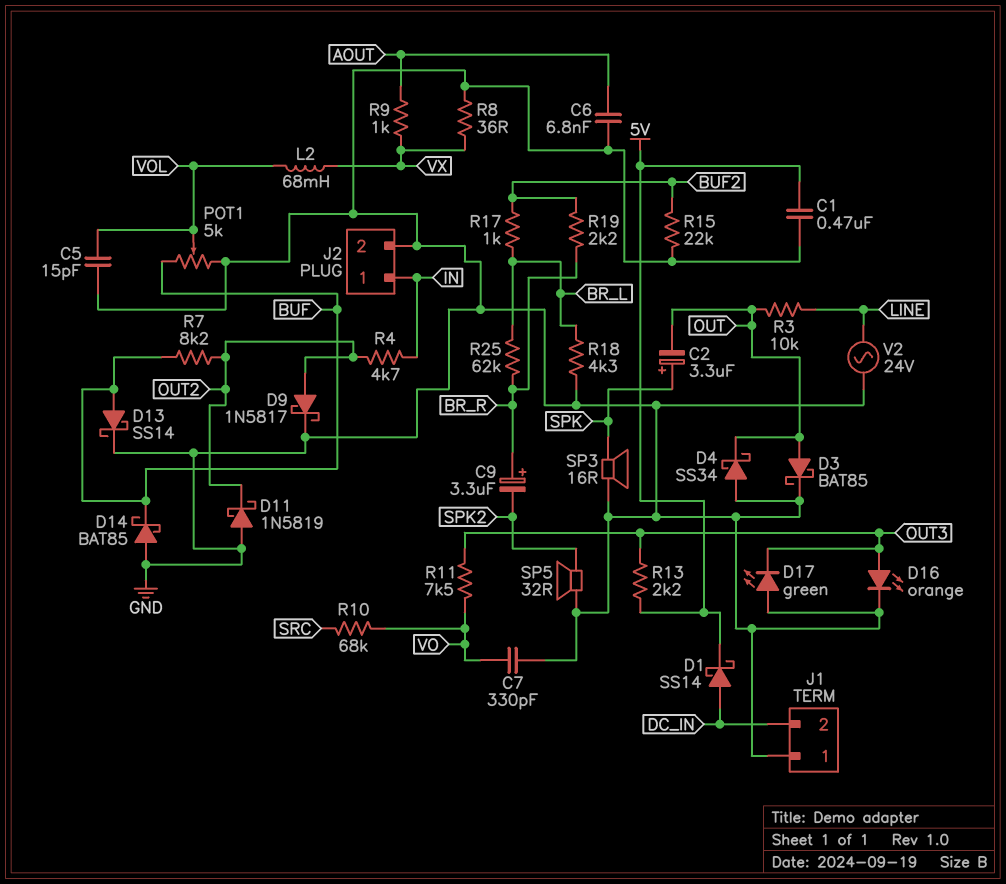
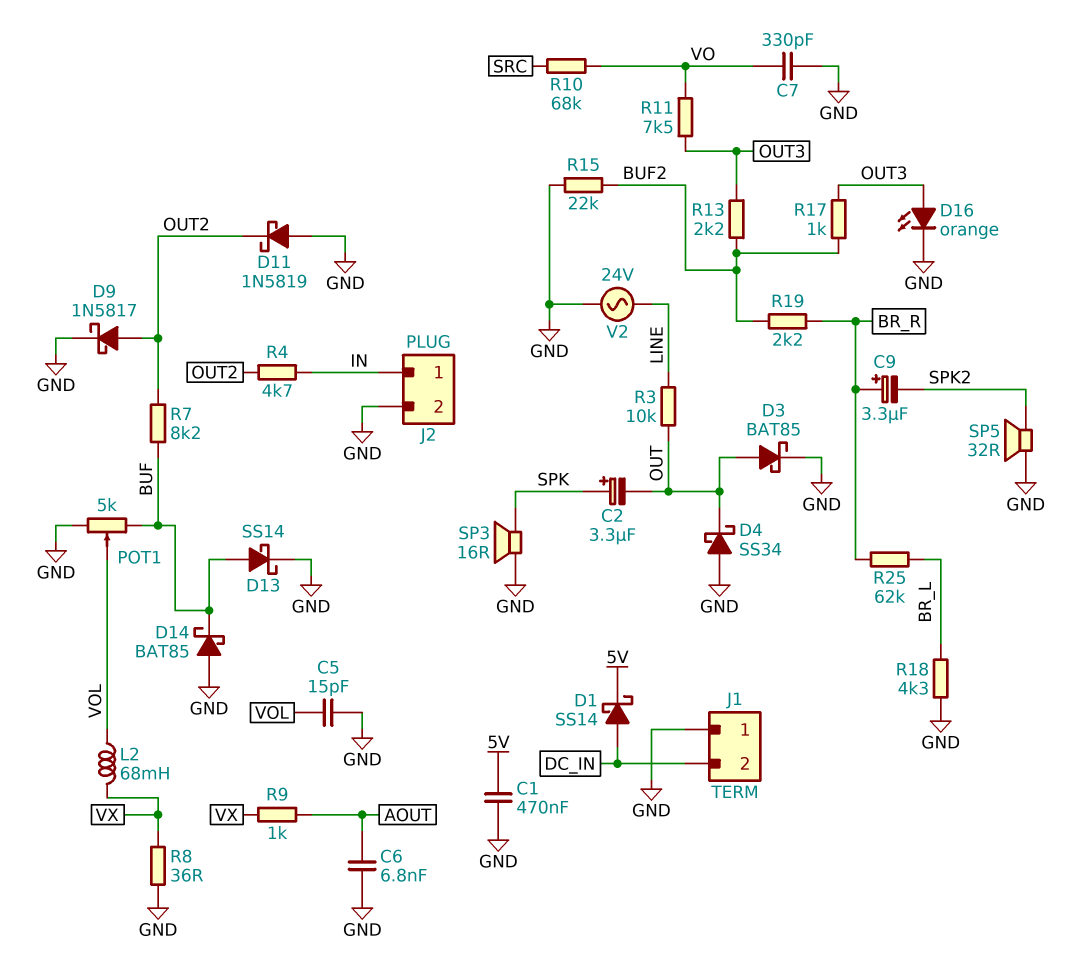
D17: LED green (A GND, K OUT3) -> none
R13: 2.2k (5V, OUT3) -> 2.2k (BUF2, OUT3)
R17: 1k (BR_L, BUF2) -> 1k (BUF2, OUT3)

